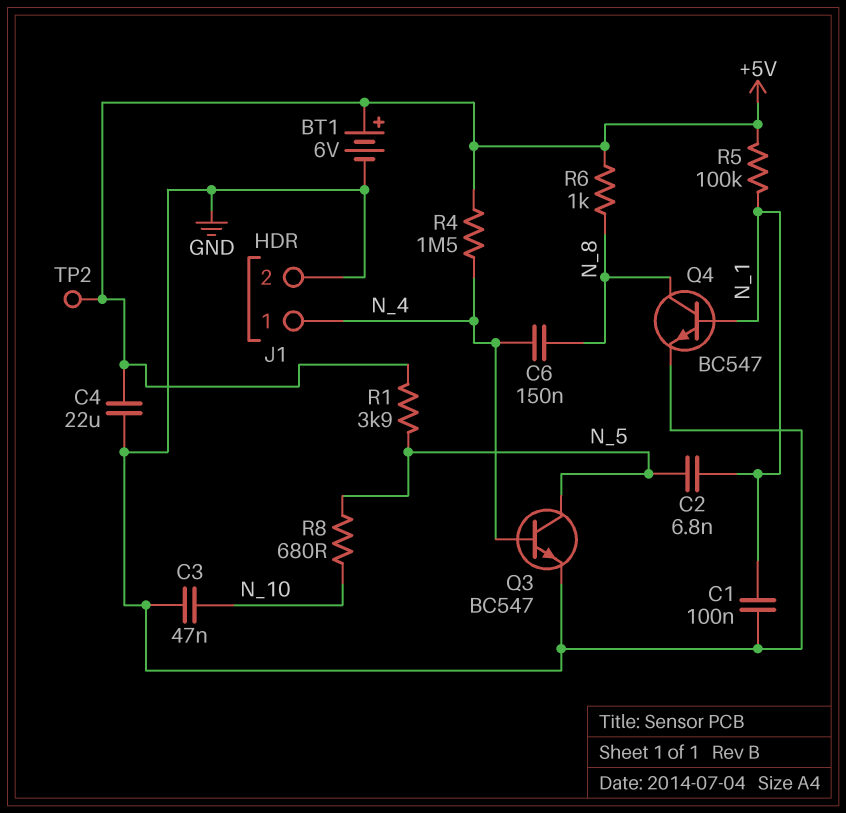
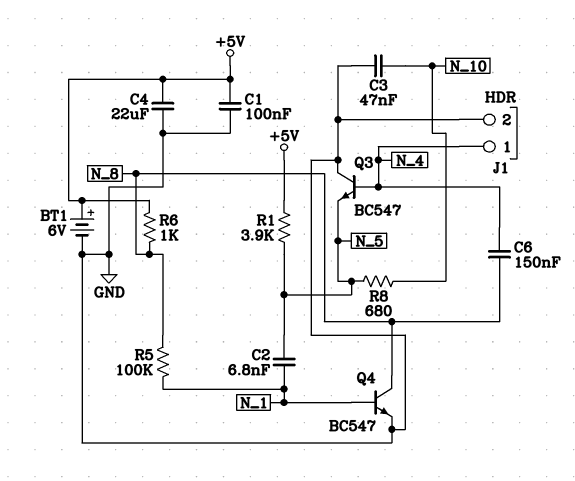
C1: 100nF (GND, N_1) -> 100nF (+5V, GND)
Q3: NPN BC547 (B N_4, C N_5, E GND) -> NPN BC547 (B N_4, C GND, E N_5)
R4: 1.5M (+5V, N_4) -> none
R5: 100k (+5V, N_1) -> 100k (N_1, N_8)
TP2: test point (+5V) -> none

